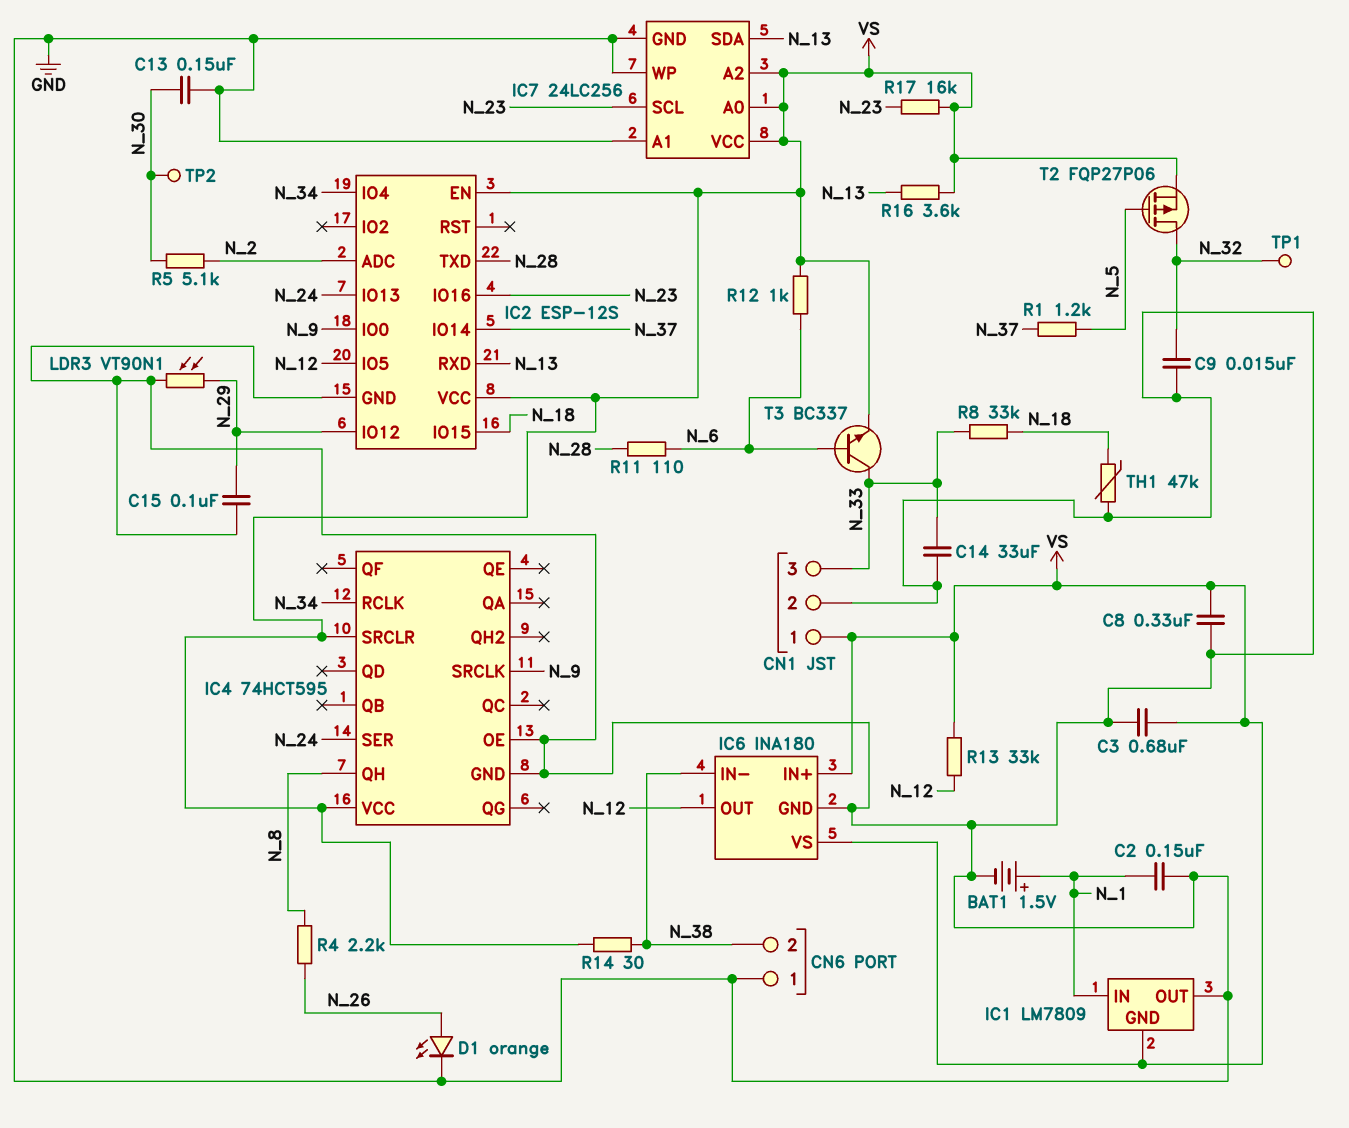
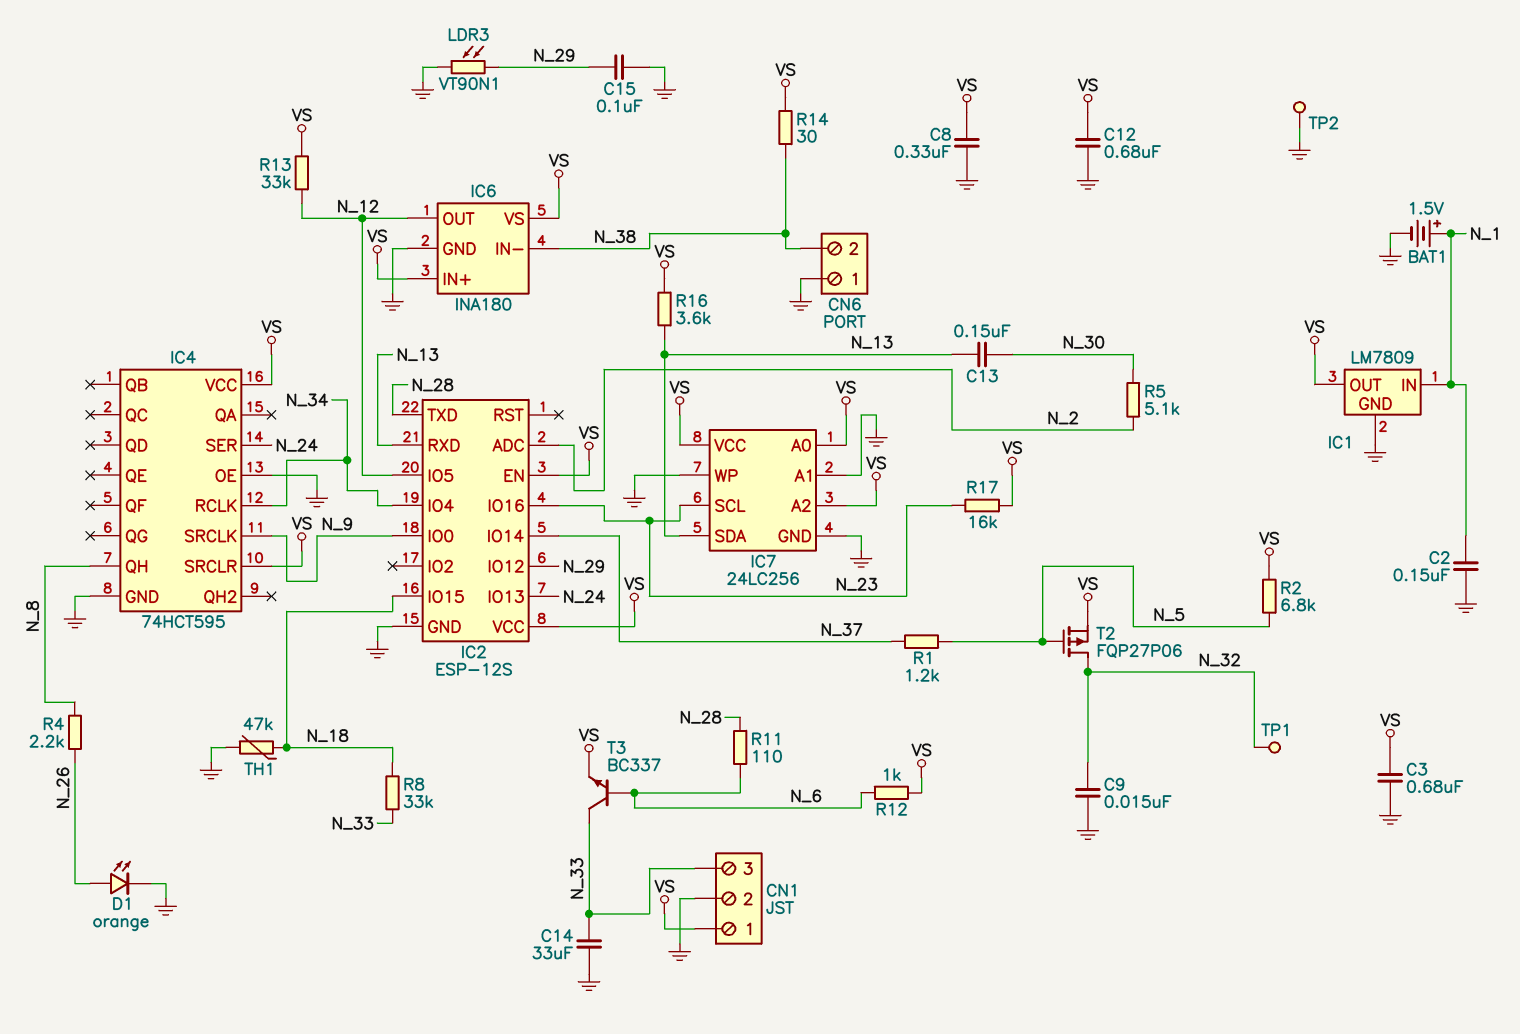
C12: none -> 680nF (GND, VS)
C13: 150nF (GND, N_30) -> 150nF (N_13, N_30)
IC1 pin GND: VS -> GND
IC1 pin OUT: GND -> VS
R2: none -> 6.8k (N_5, VS)
TP2: test point (N_30) -> test point (GND)

